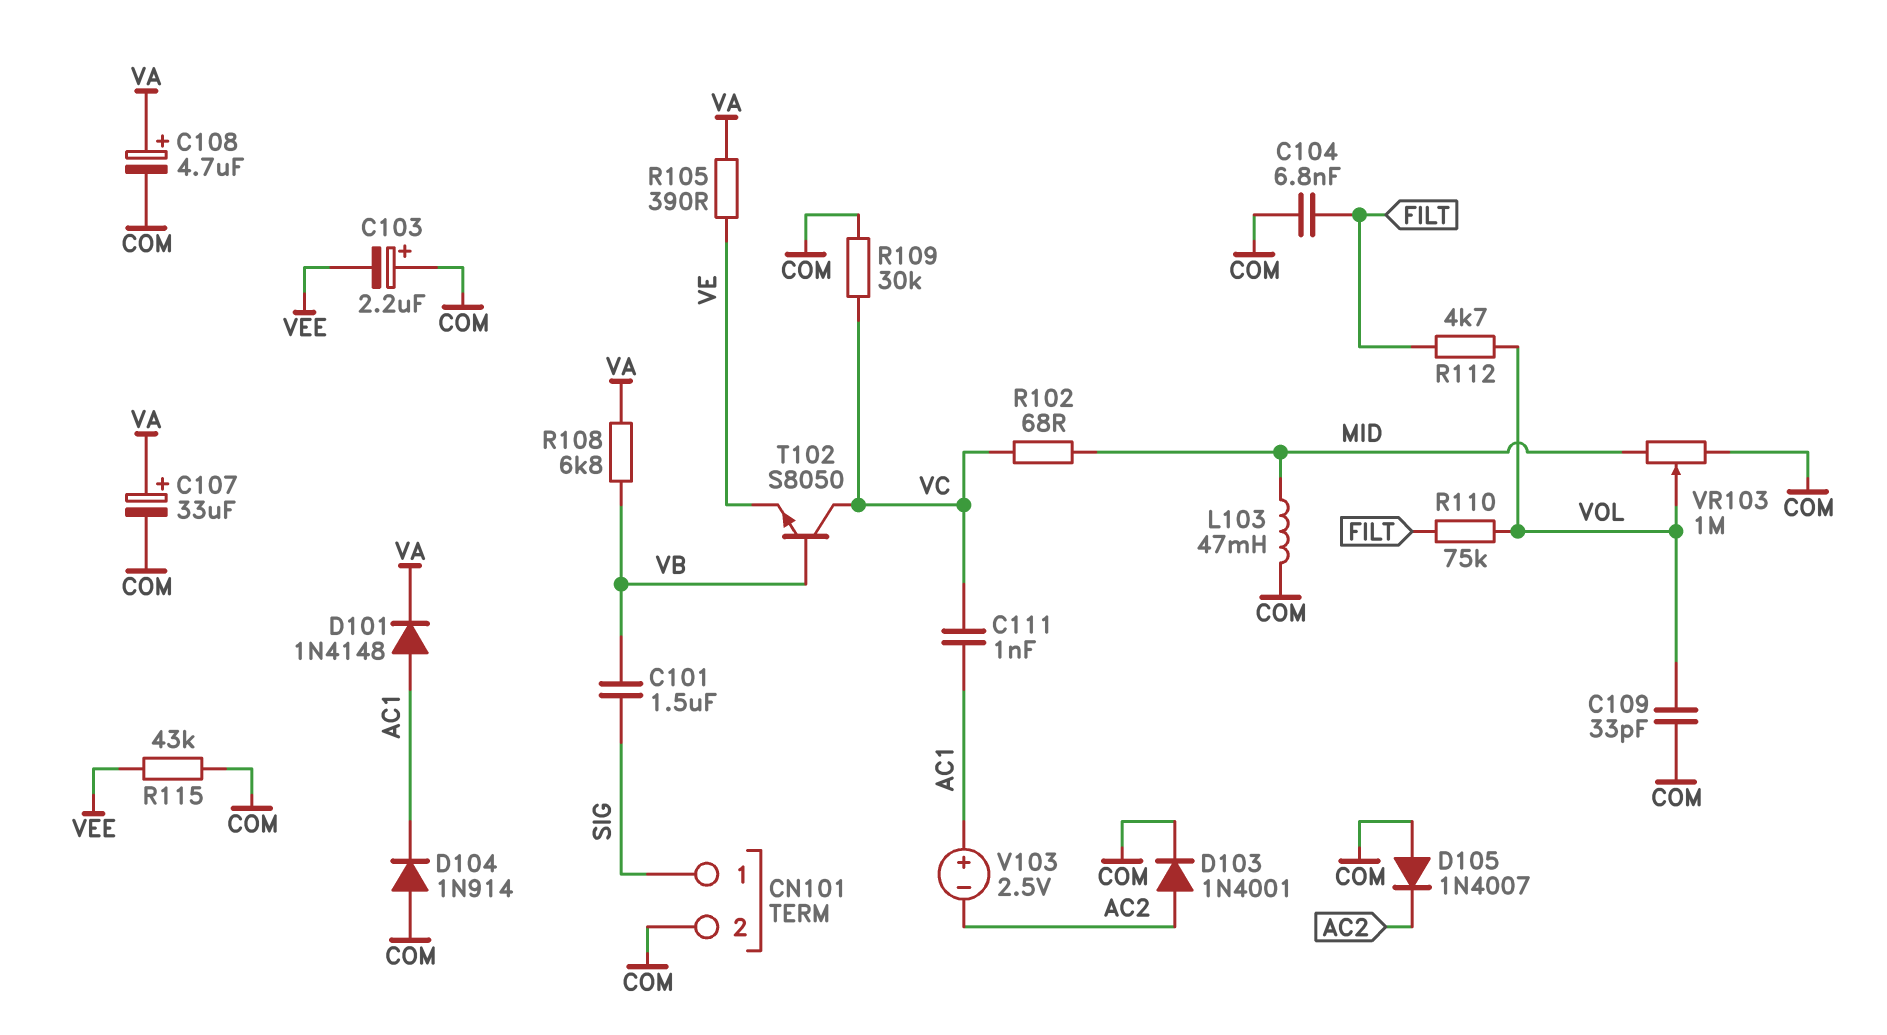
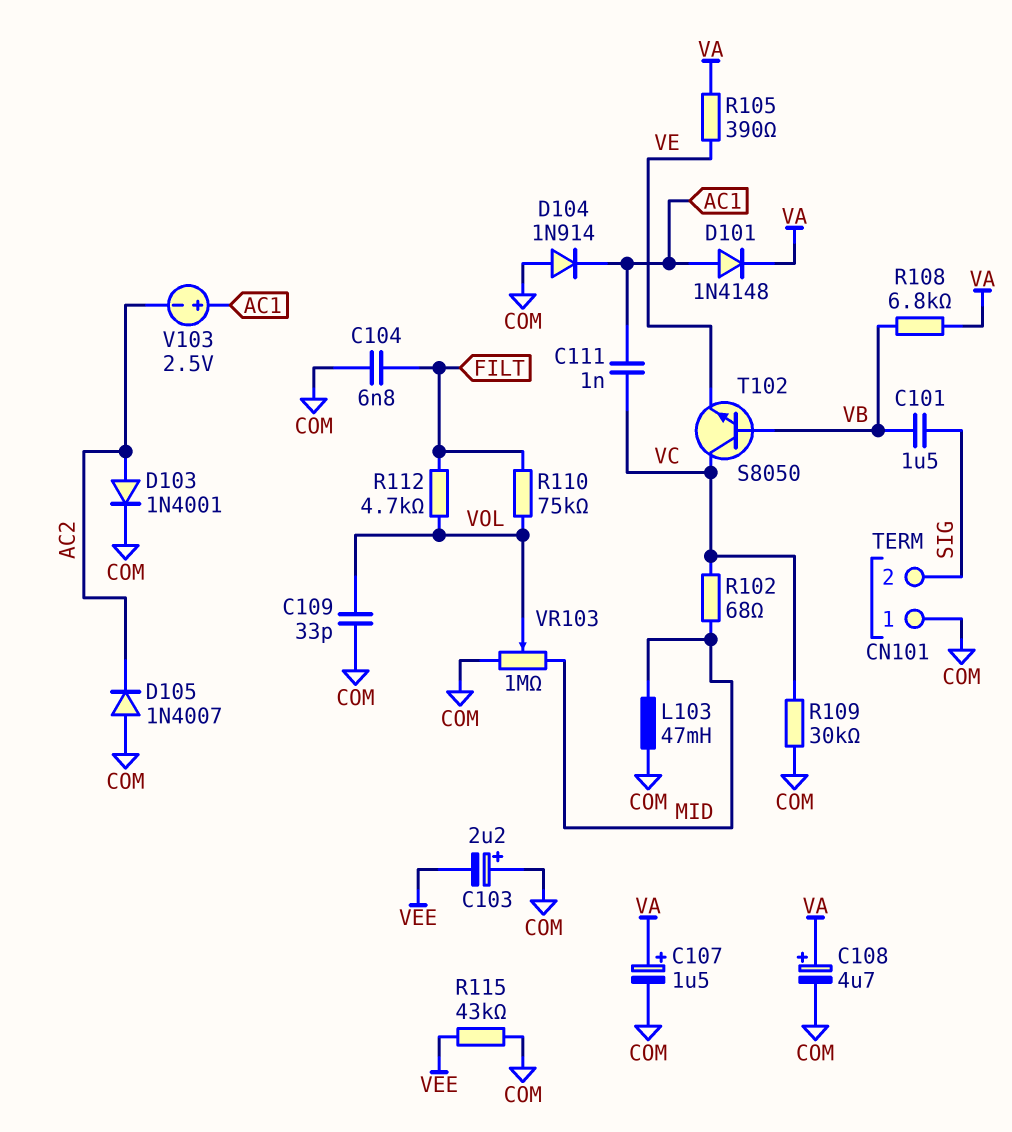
C107: 33uF (plus VA, minus COM) -> 1.5uF (plus VA, minus COM)
CN101 pin 1: SIG -> COM
CN101 pin 2: COM -> SIG

